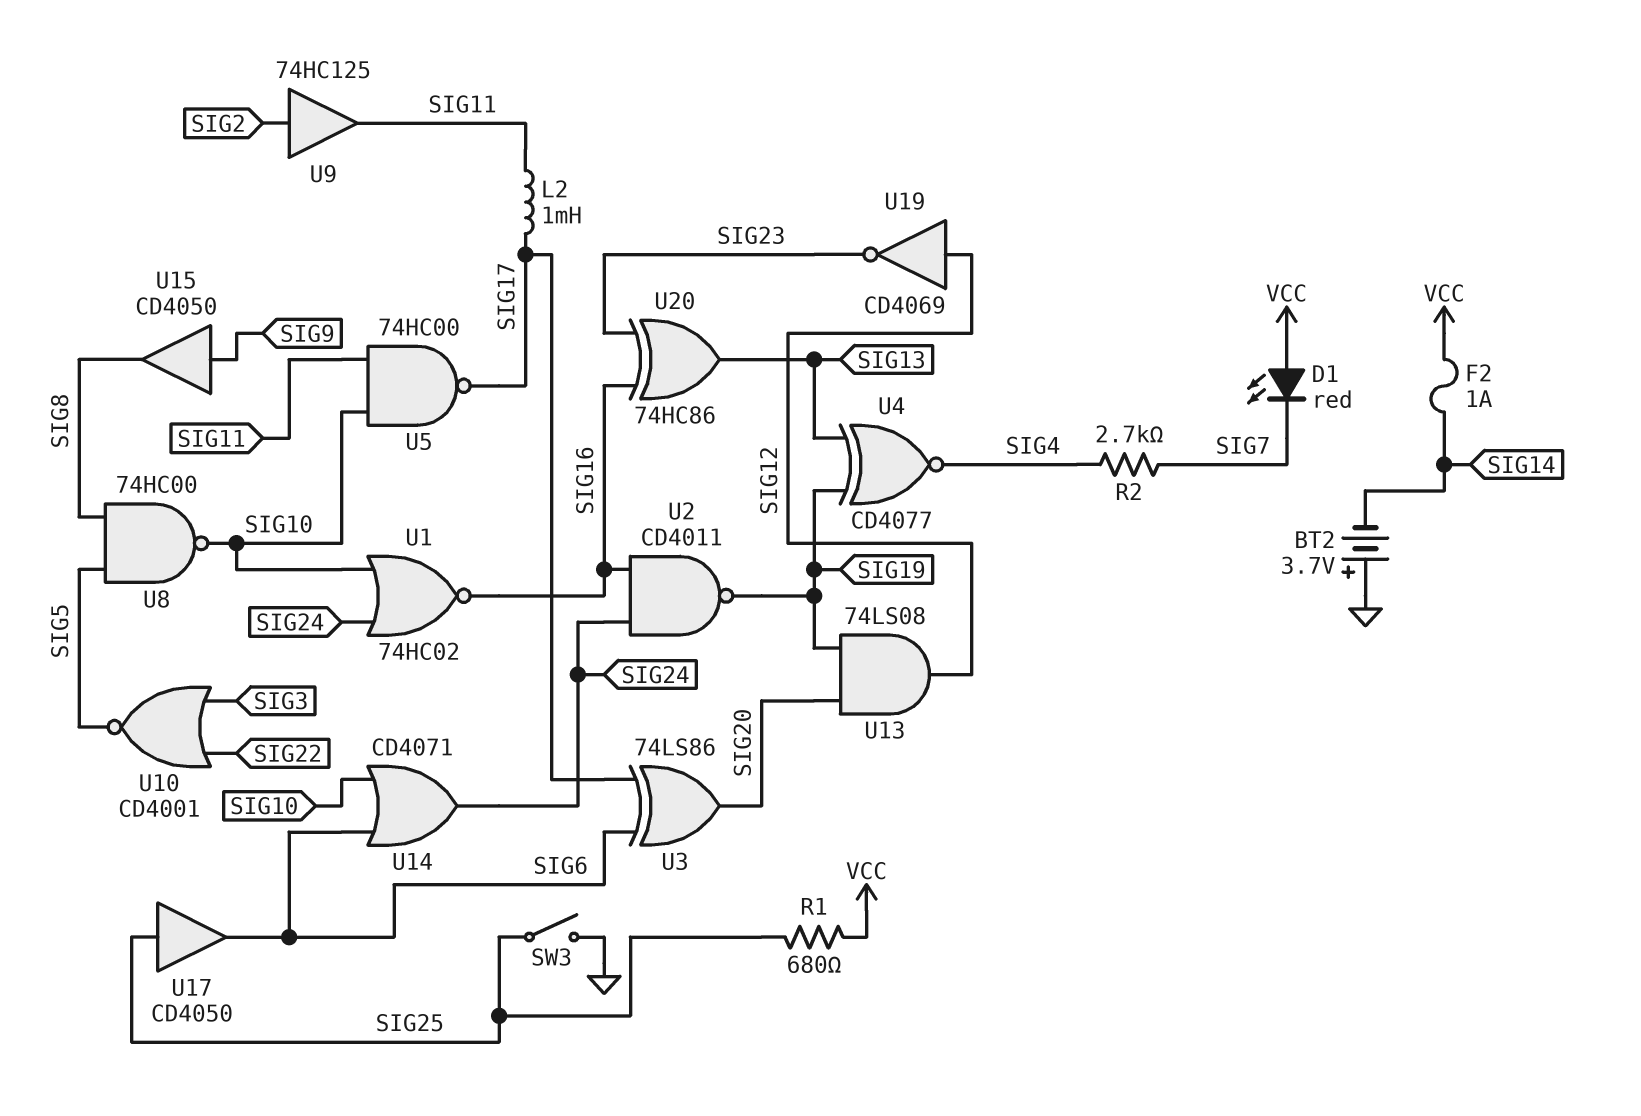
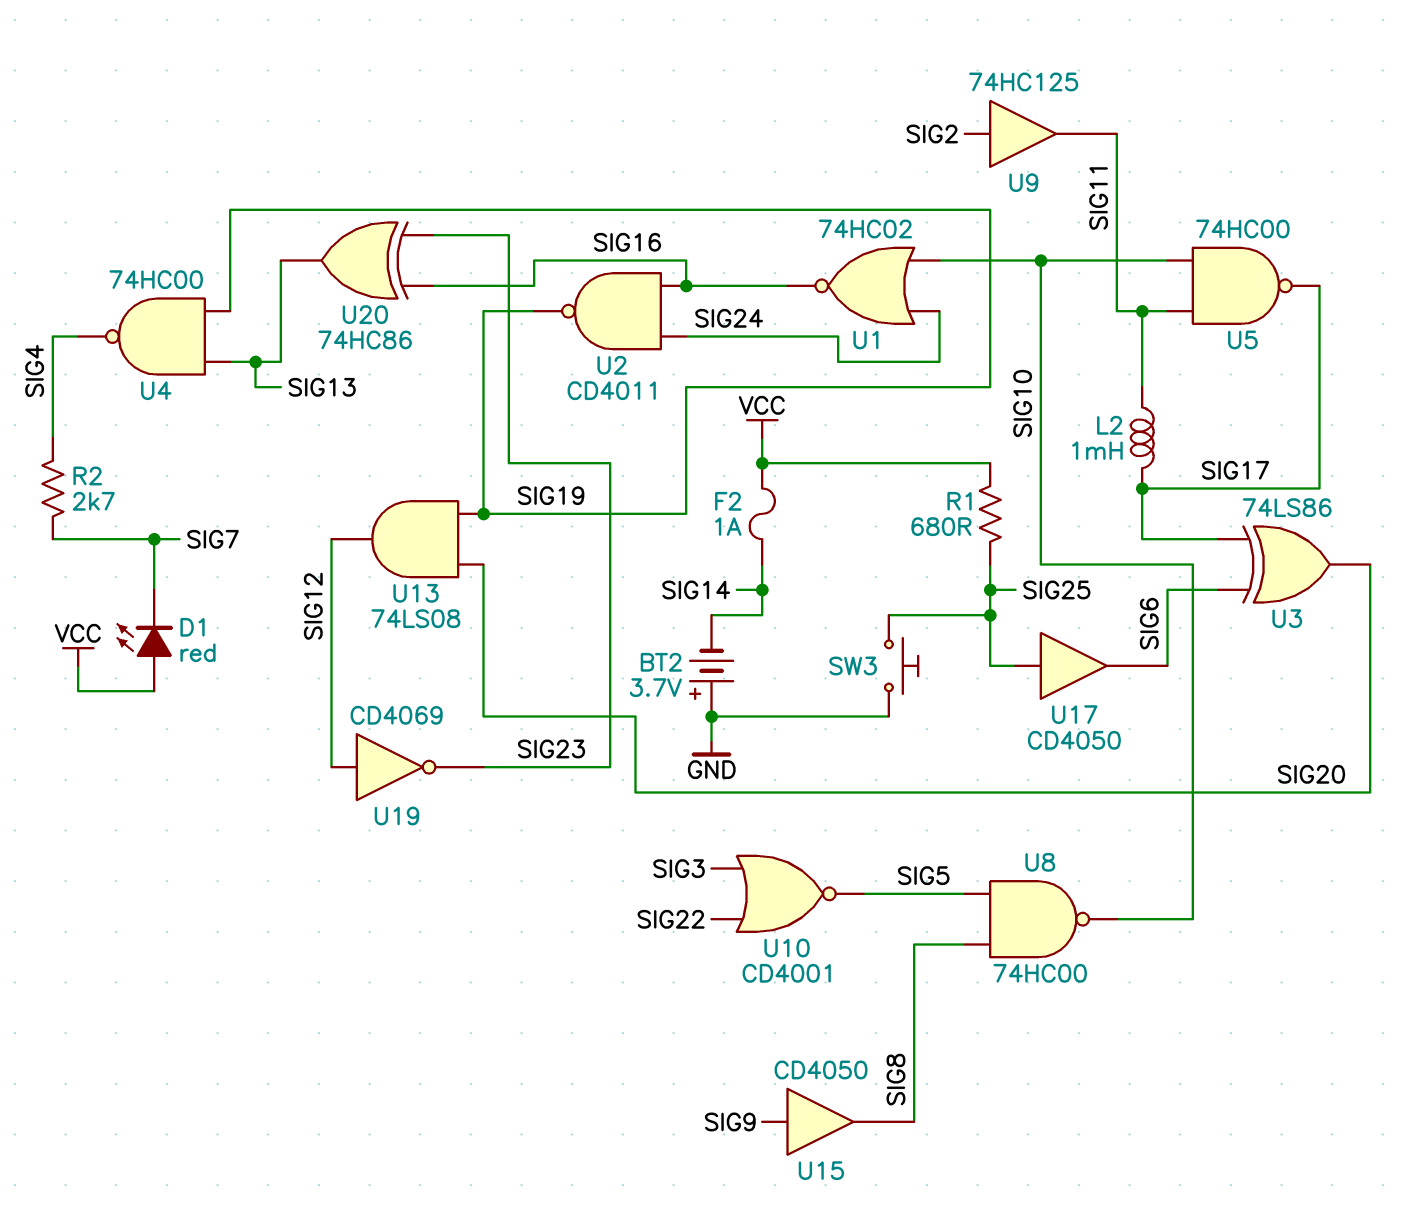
SW3: switch (GND, SIG25) -> button (GND, SIG25)
U4: XNOR CD4077 (in SIG13, in SIG19, out SIG4) -> NAND 74HC00 (in SIG13, in SIG19, out SIG4)
U14: OR CD4071 (in SIG6, in SIG10, out SIG24) -> none

